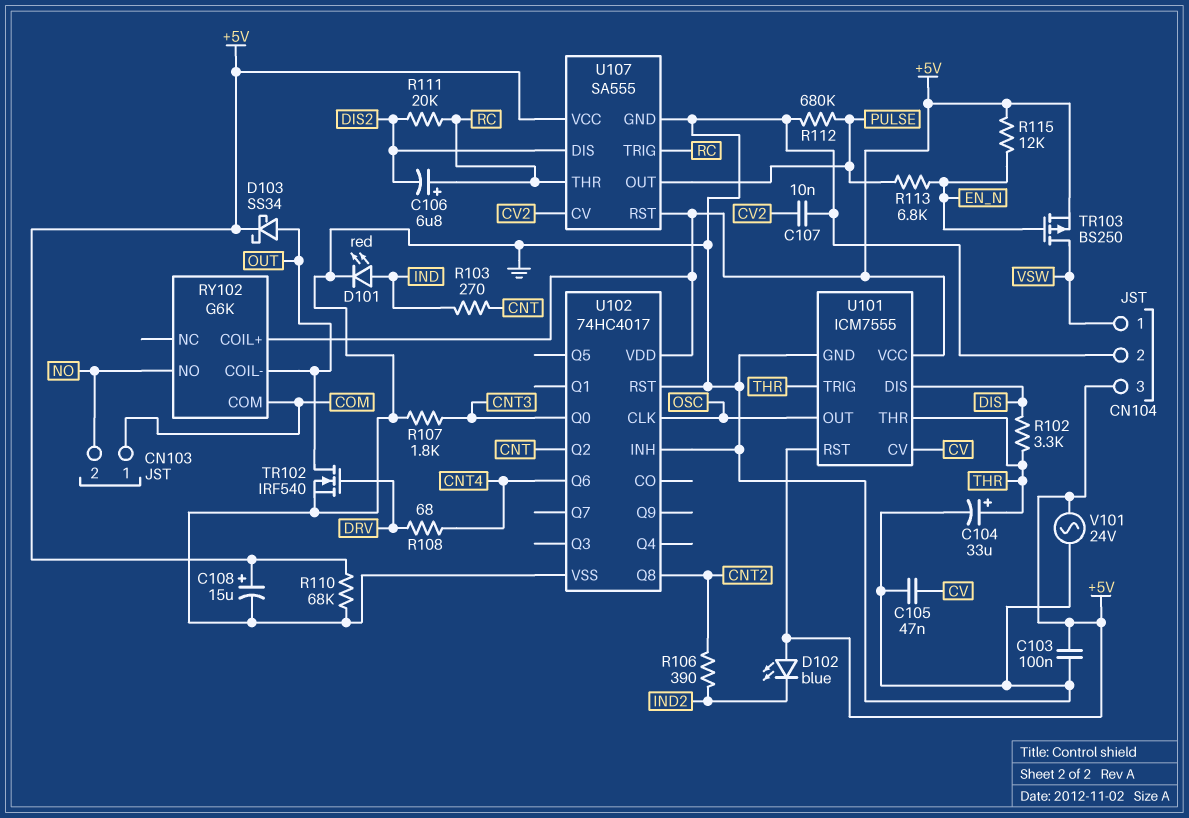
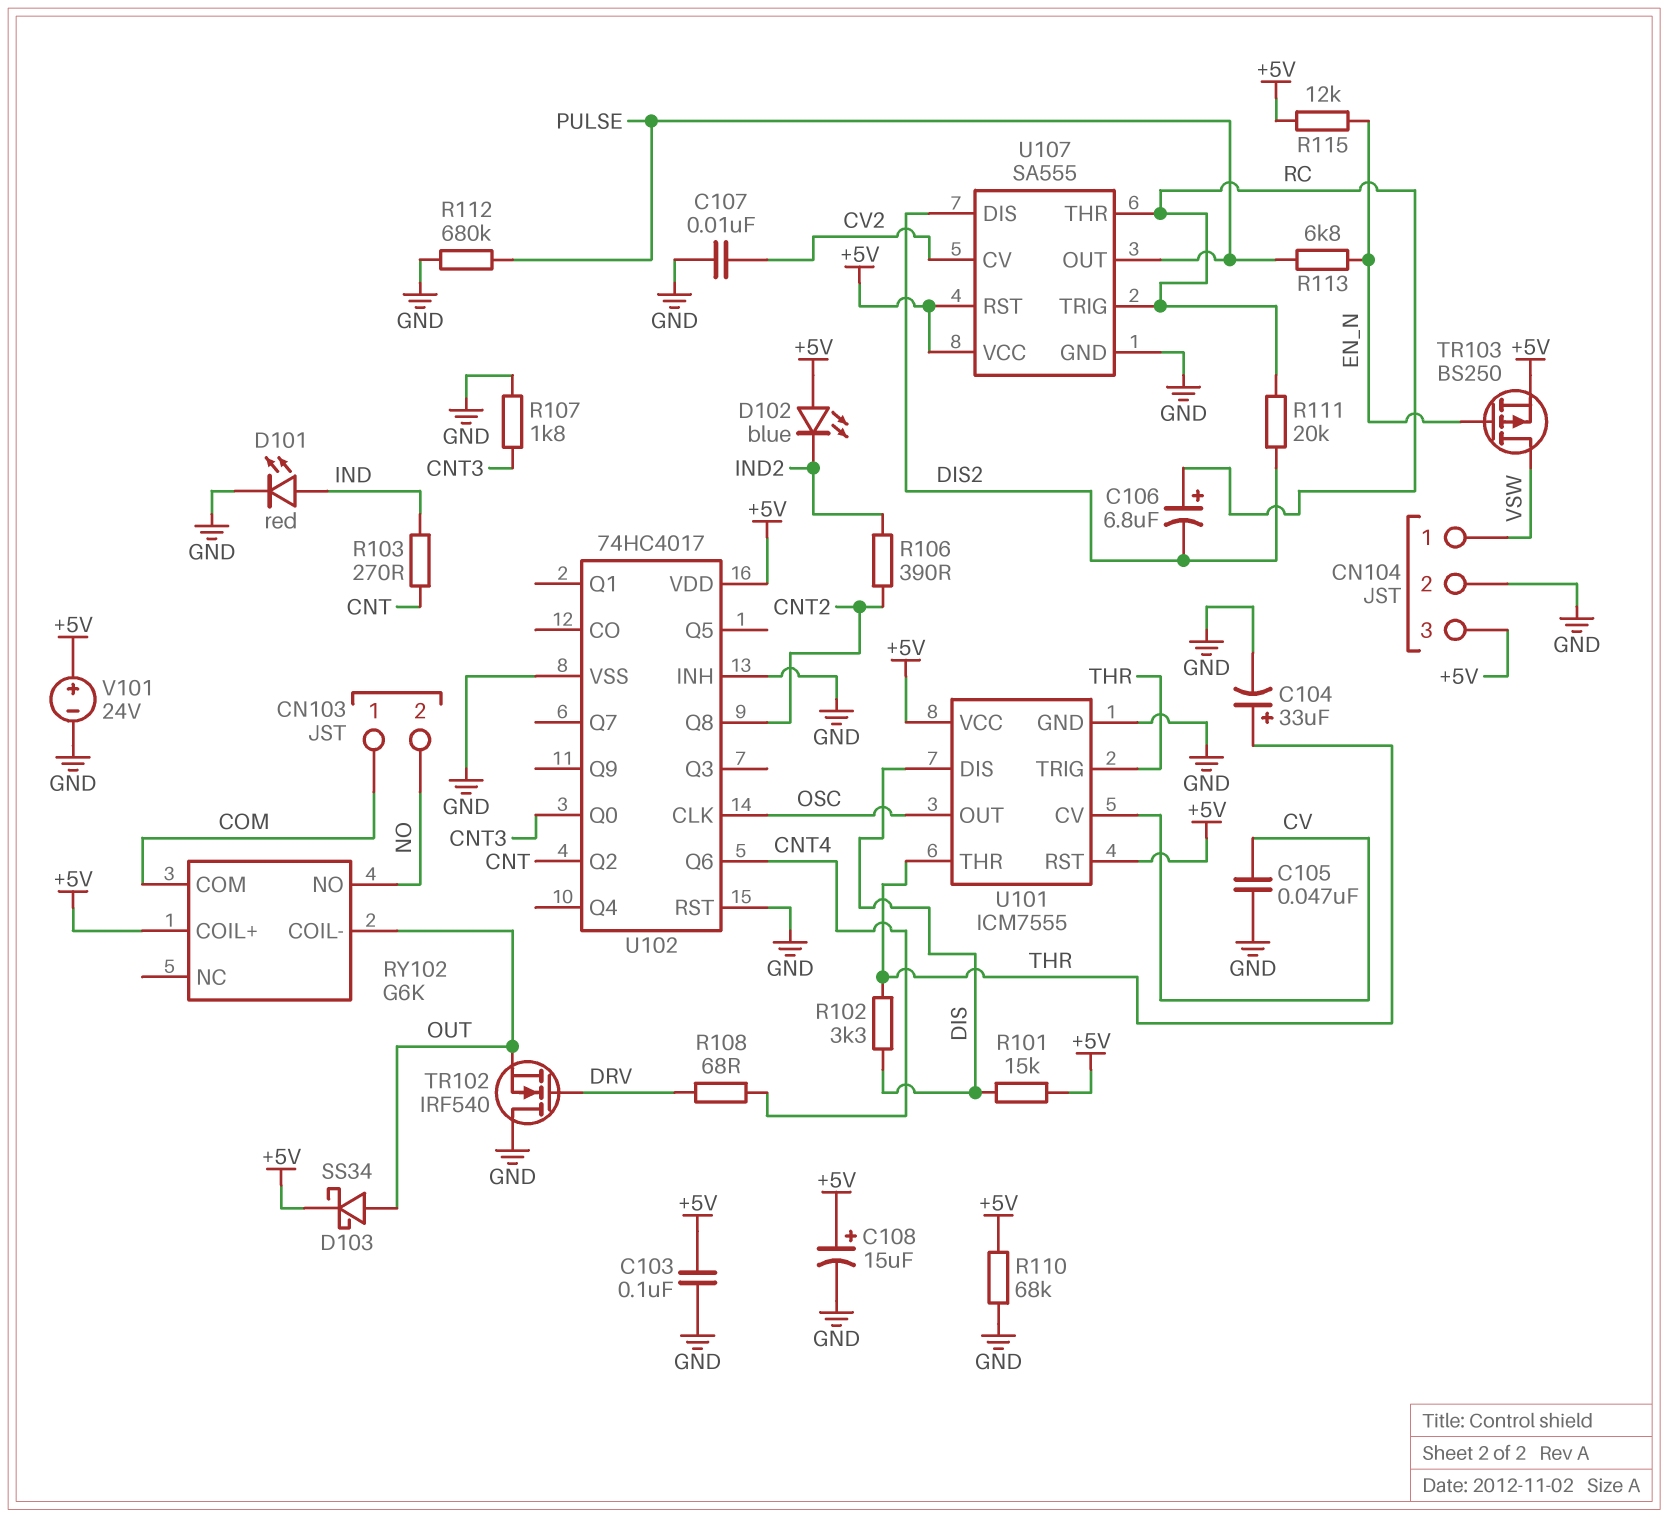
R101: none -> 15k (+5V, DIS)
TR102: NMOS IRF540 (G DRV, D OUT, S GND) -> NMOS IRF540 (G DRV, D GND, S OUT)
V101: AC 24V (+5V, GND) -> 24V (plus +5V, minus GND)

